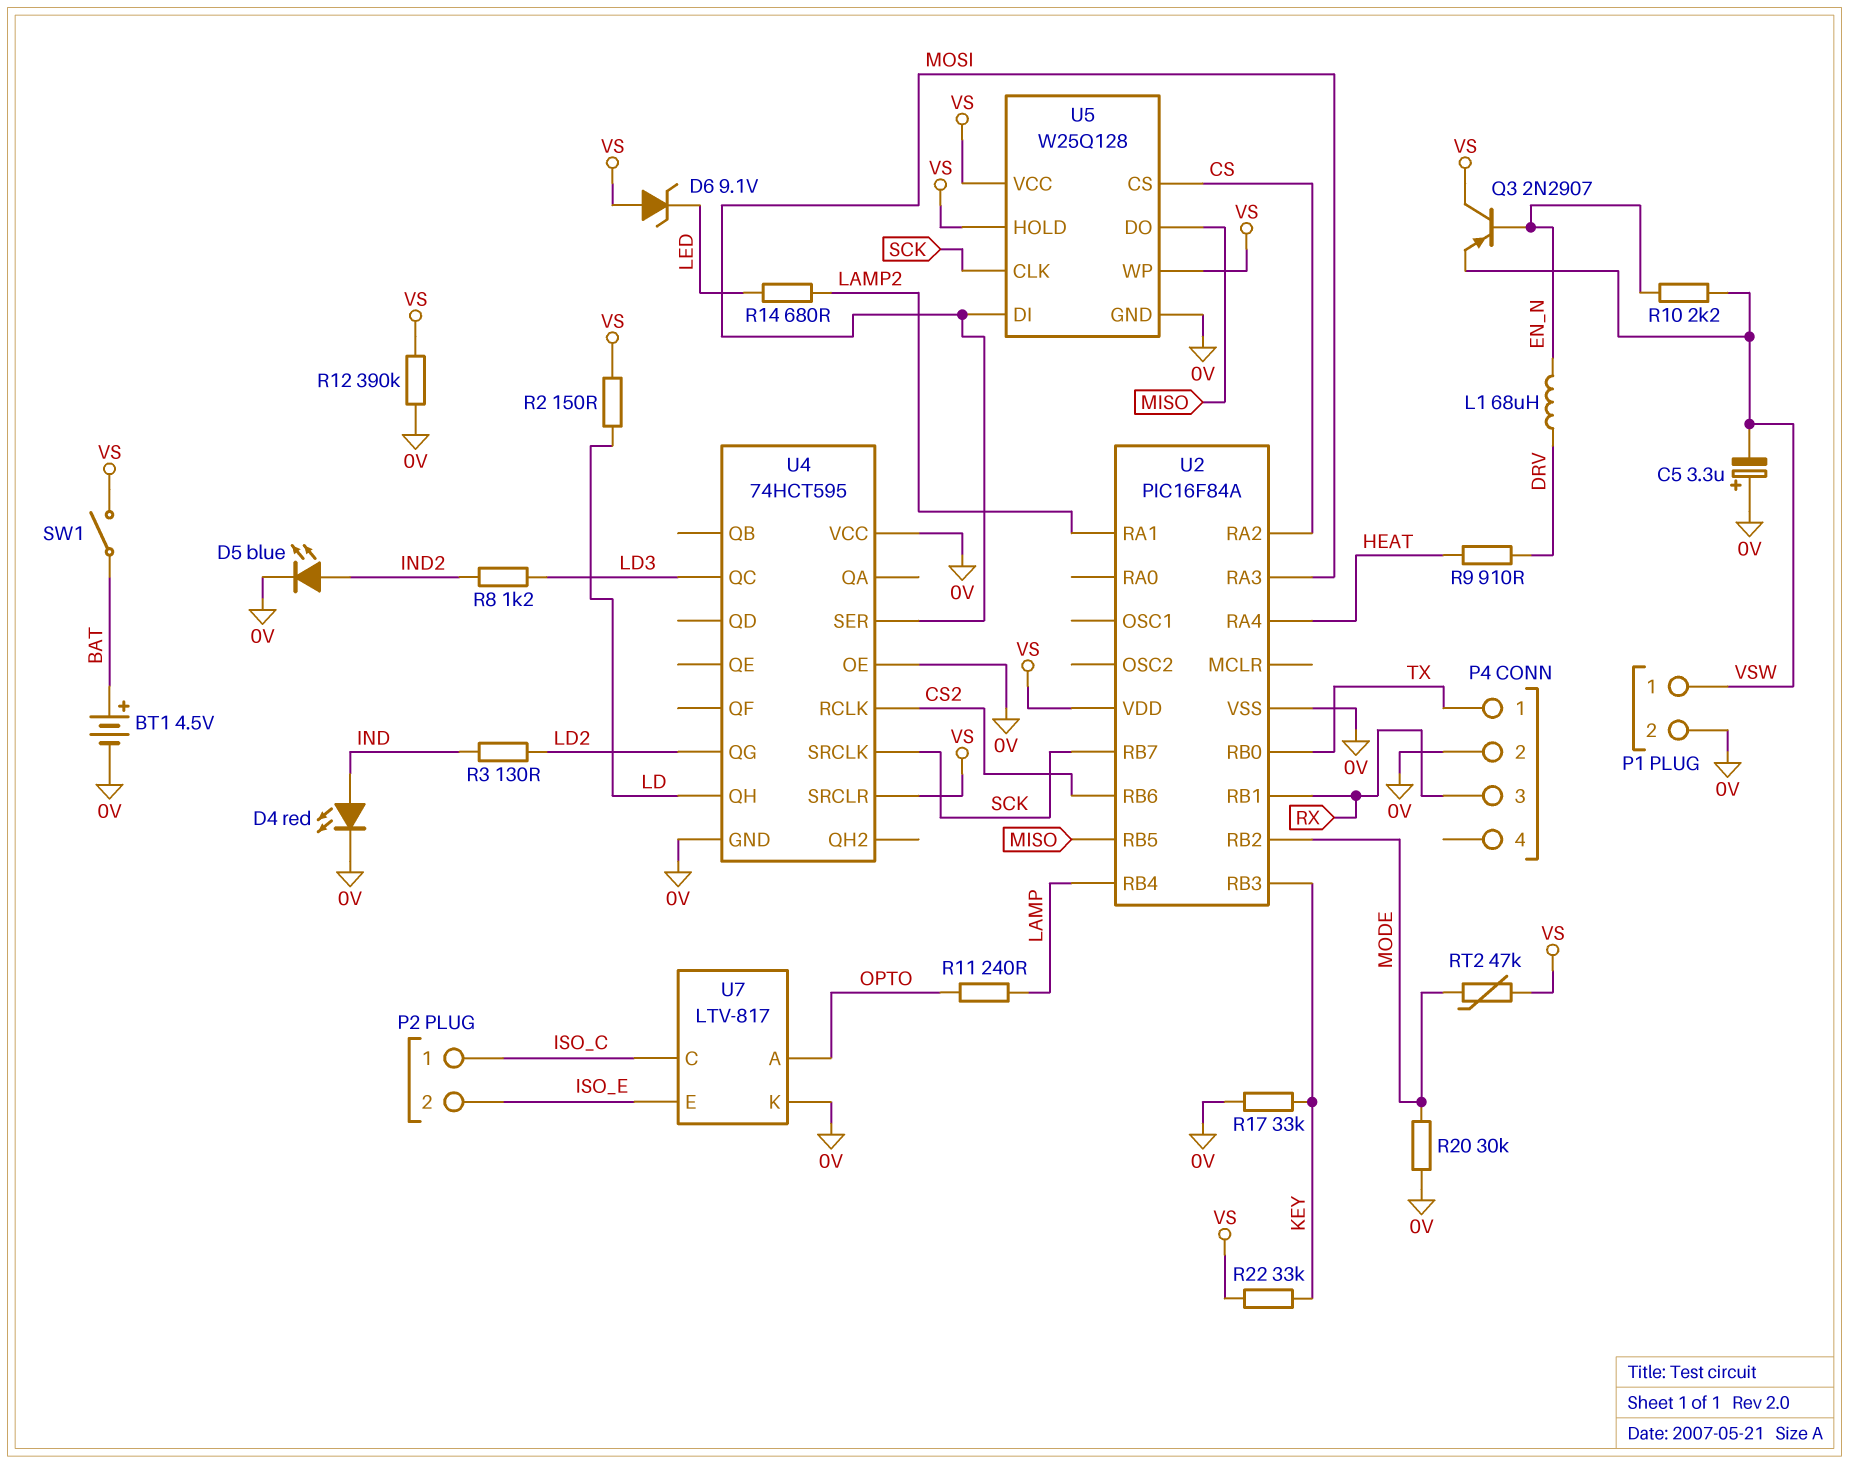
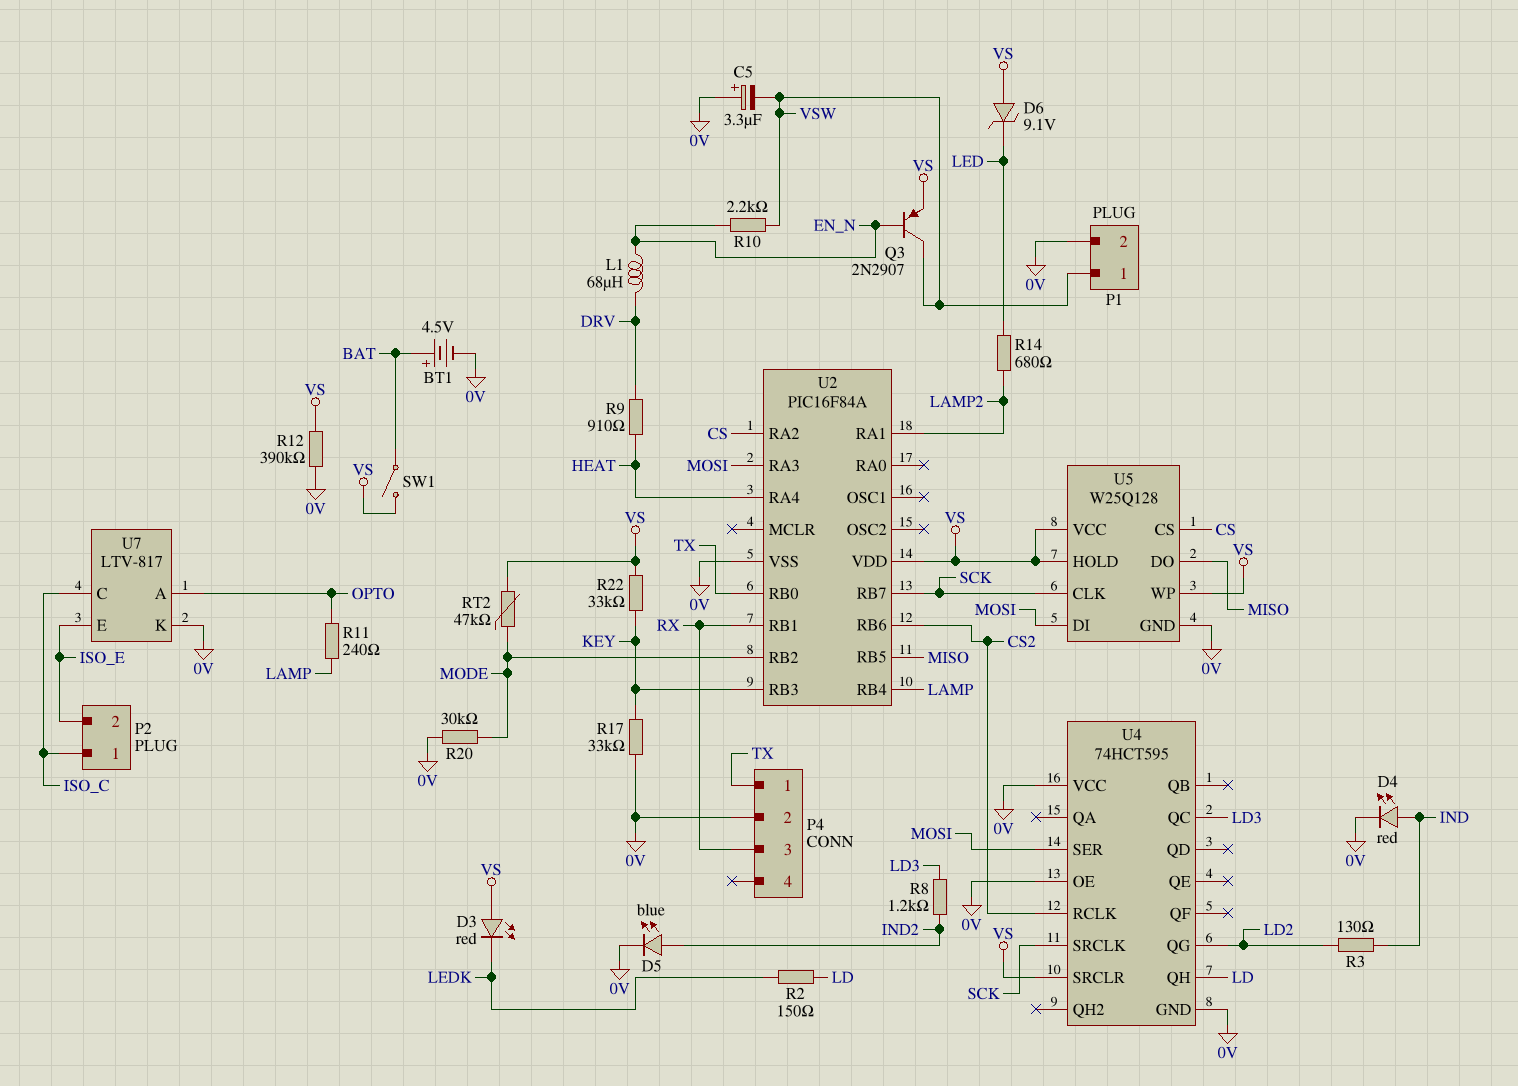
D3: none -> LED red (A VS, K LEDK)
Q3: PNP 2N2907 (B EN_N, C VS, E VSW) -> PNP 2N2907 (B EN_N, C VSW, E VS)
R2: 150 (LD, VS) -> 150 (LD, LEDK)

